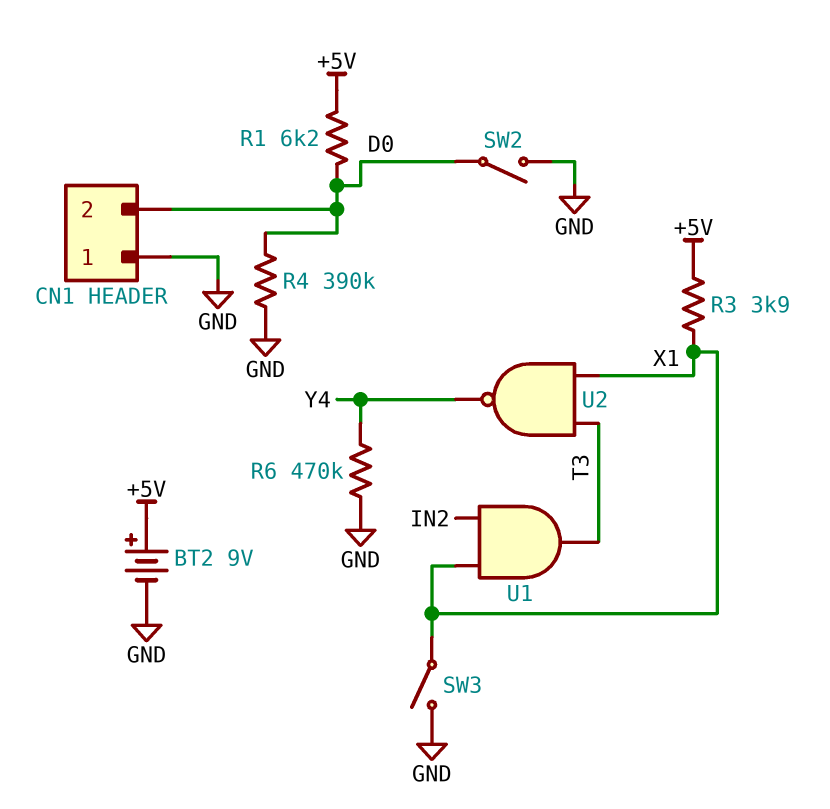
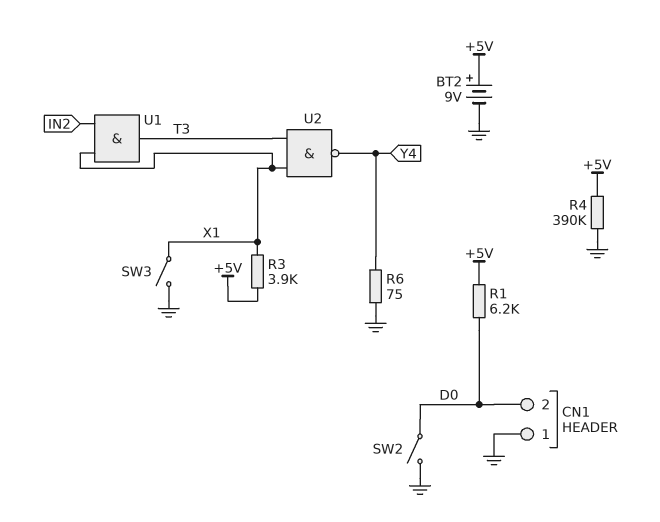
R4: 390k (D0, GND) -> 390k (+5V, GND)
R6: 470k (GND, Y4) -> 75 (GND, Y4)

